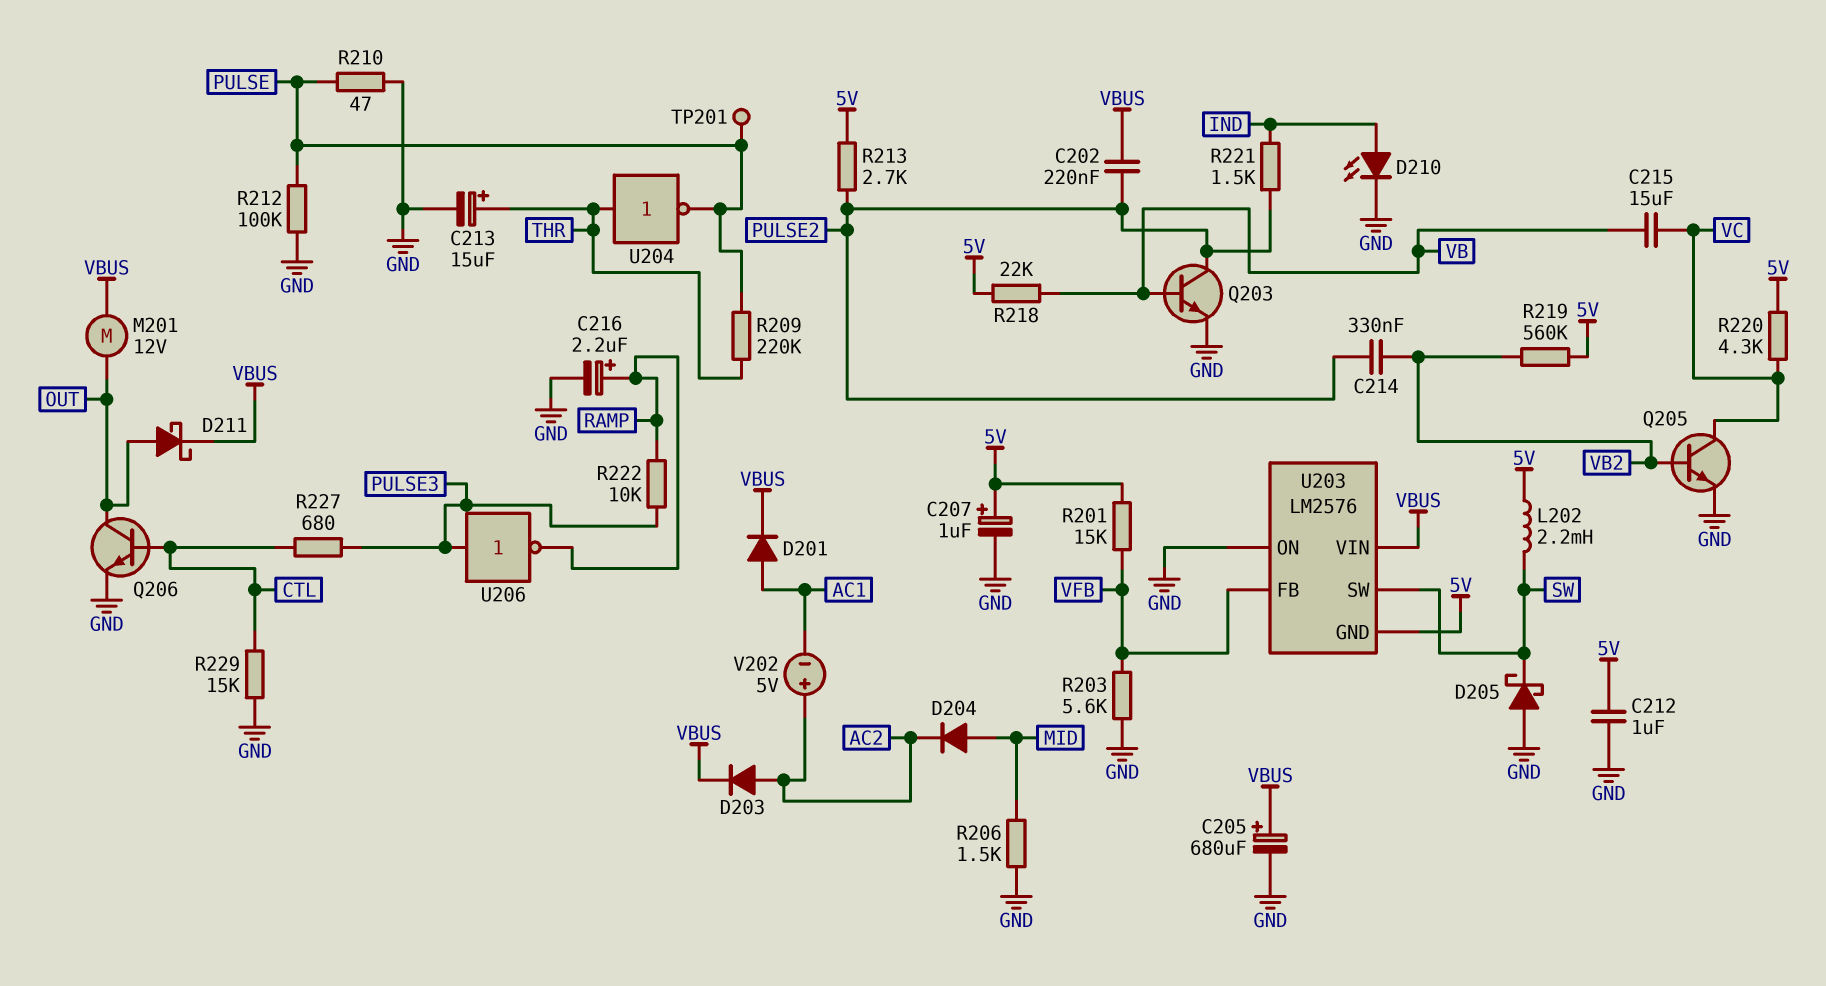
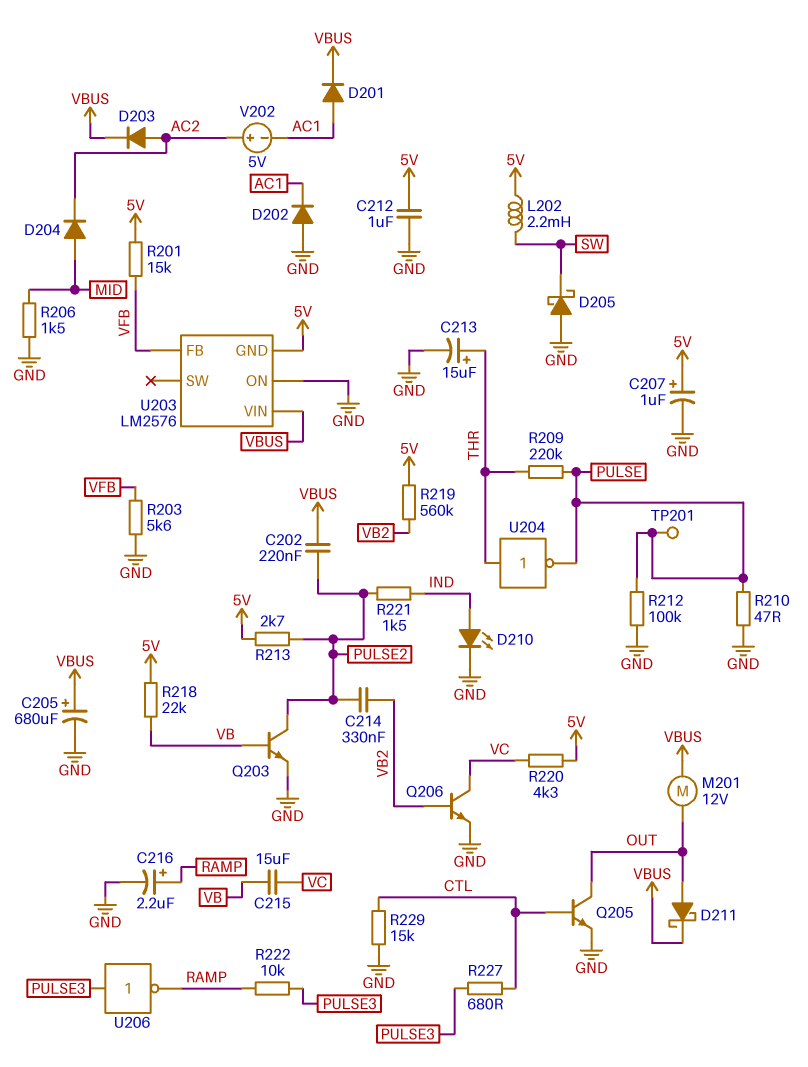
D202: none -> diode (A GND, K AC1)
Q205: NPN (B VB2, C VC, E GND) -> NPN (B CTL, C OUT, E GND)
Q206: NPN (B CTL, C OUT, E GND) -> NPN (B VB2, C VC, E GND)
U203 pin SW: SW -> none

